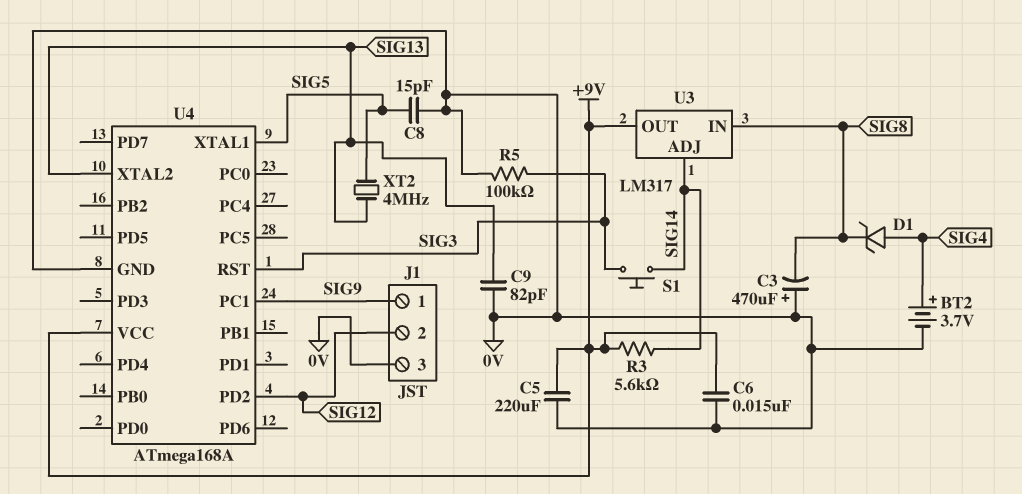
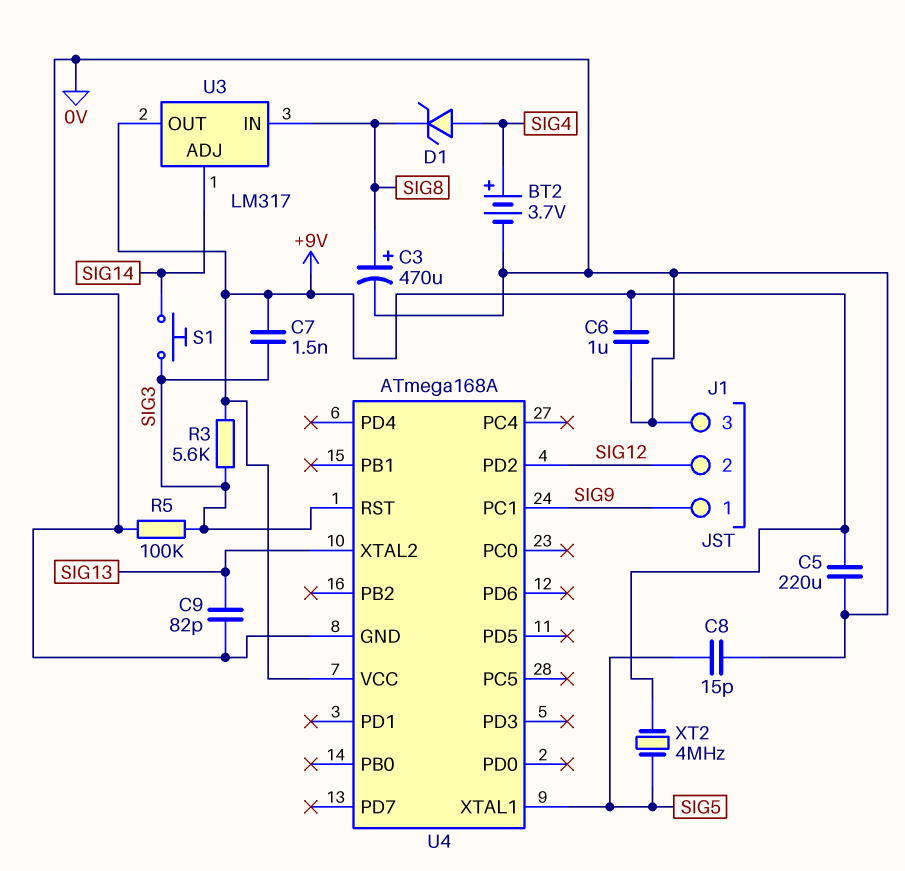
C3: 470uF (plus 0V, minus SIG8) -> 470uF (plus SIG8, minus 0V)
C6: 15nF (+9V, 0V) -> 1uF (+9V, 0V)
C7: none -> 1.5nF (+9V, SIG3)
R3: 5.6k (+9V, SIG14) -> 5.6k (+9V, SIG3)
XT2: 4MHz (SIG5, SIG13) -> 4MHz (+9V, SIG5)

